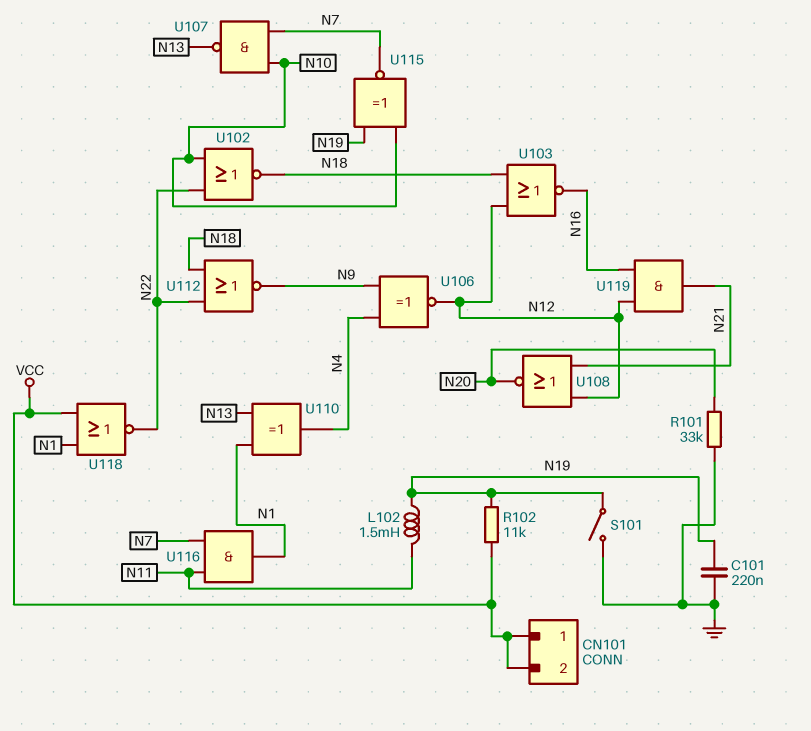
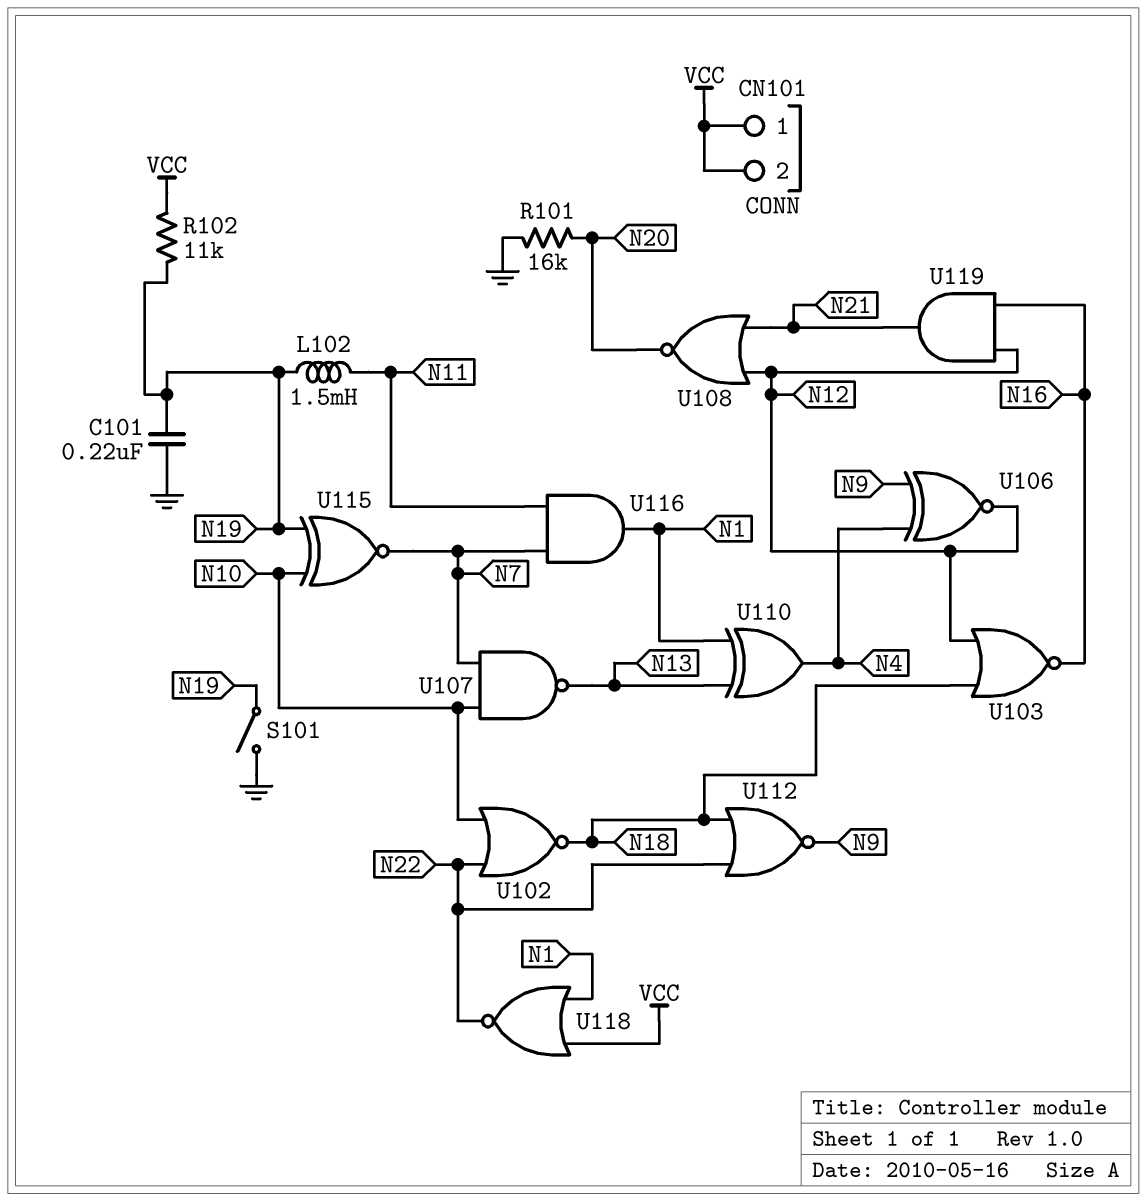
R101: 33k (GND, N20) -> 16k (GND, N20)

